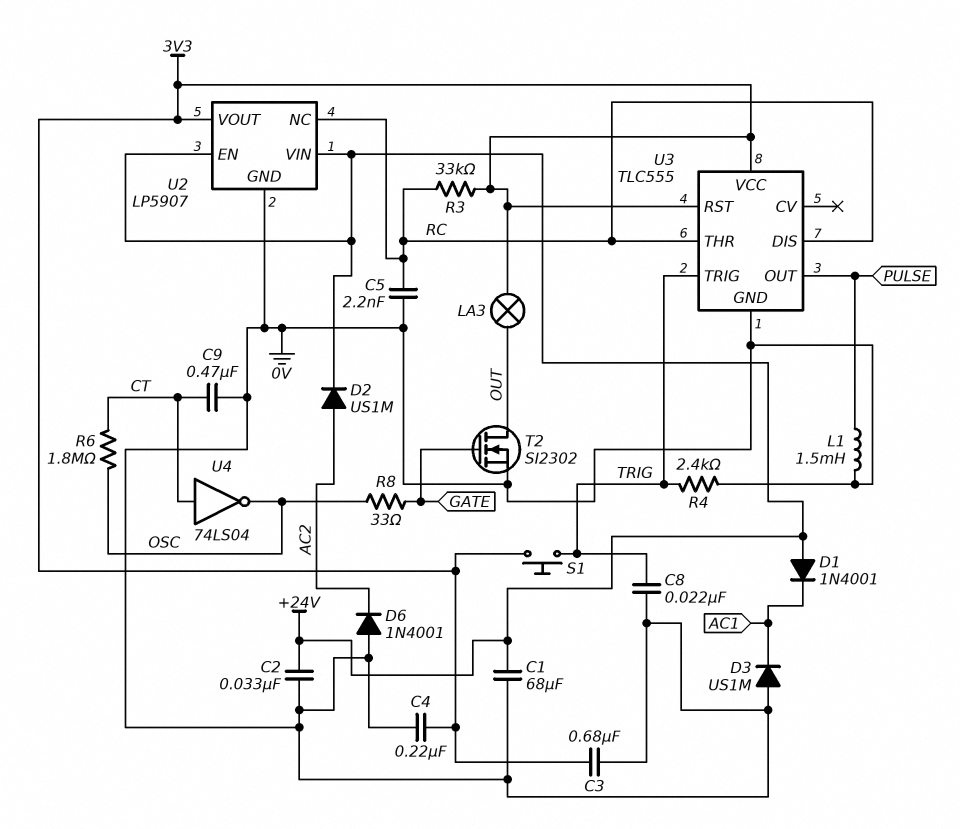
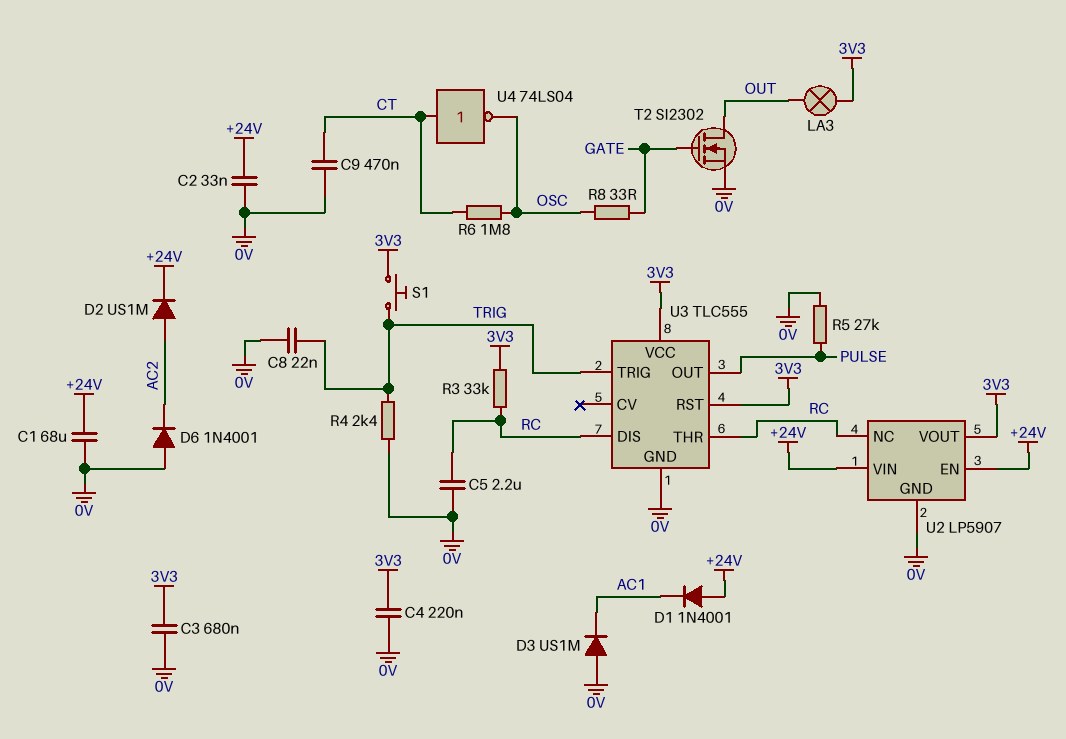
C5: 2.2nF (0V, RC) -> 2.2uF (0V, RC)
L1: 1.5mH (0V, PULSE) -> none
R5: none -> 27k (0V, PULSE)

